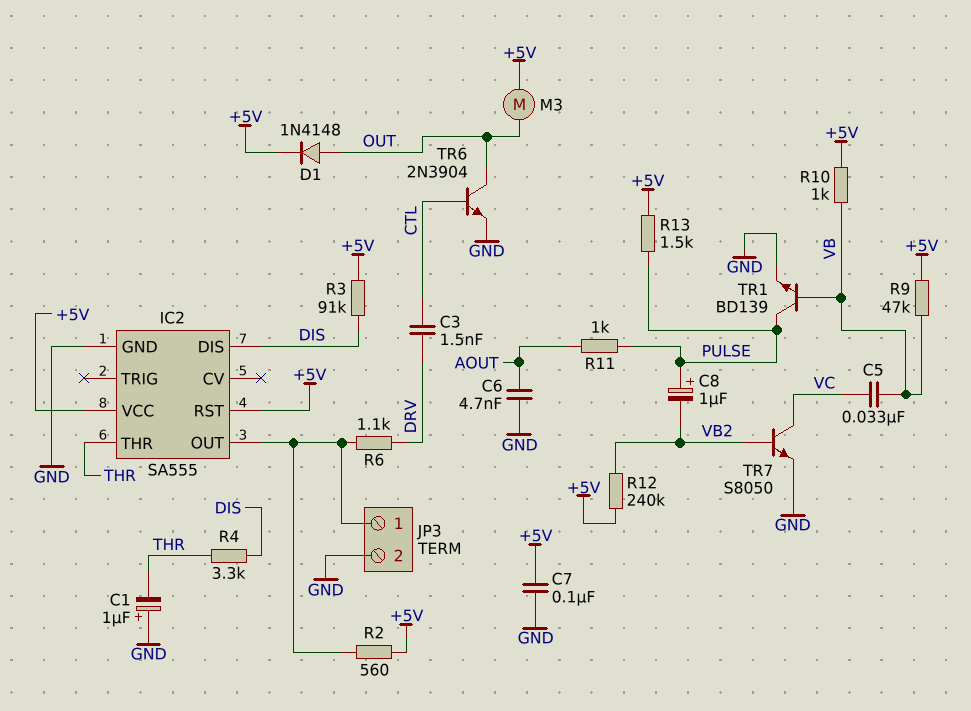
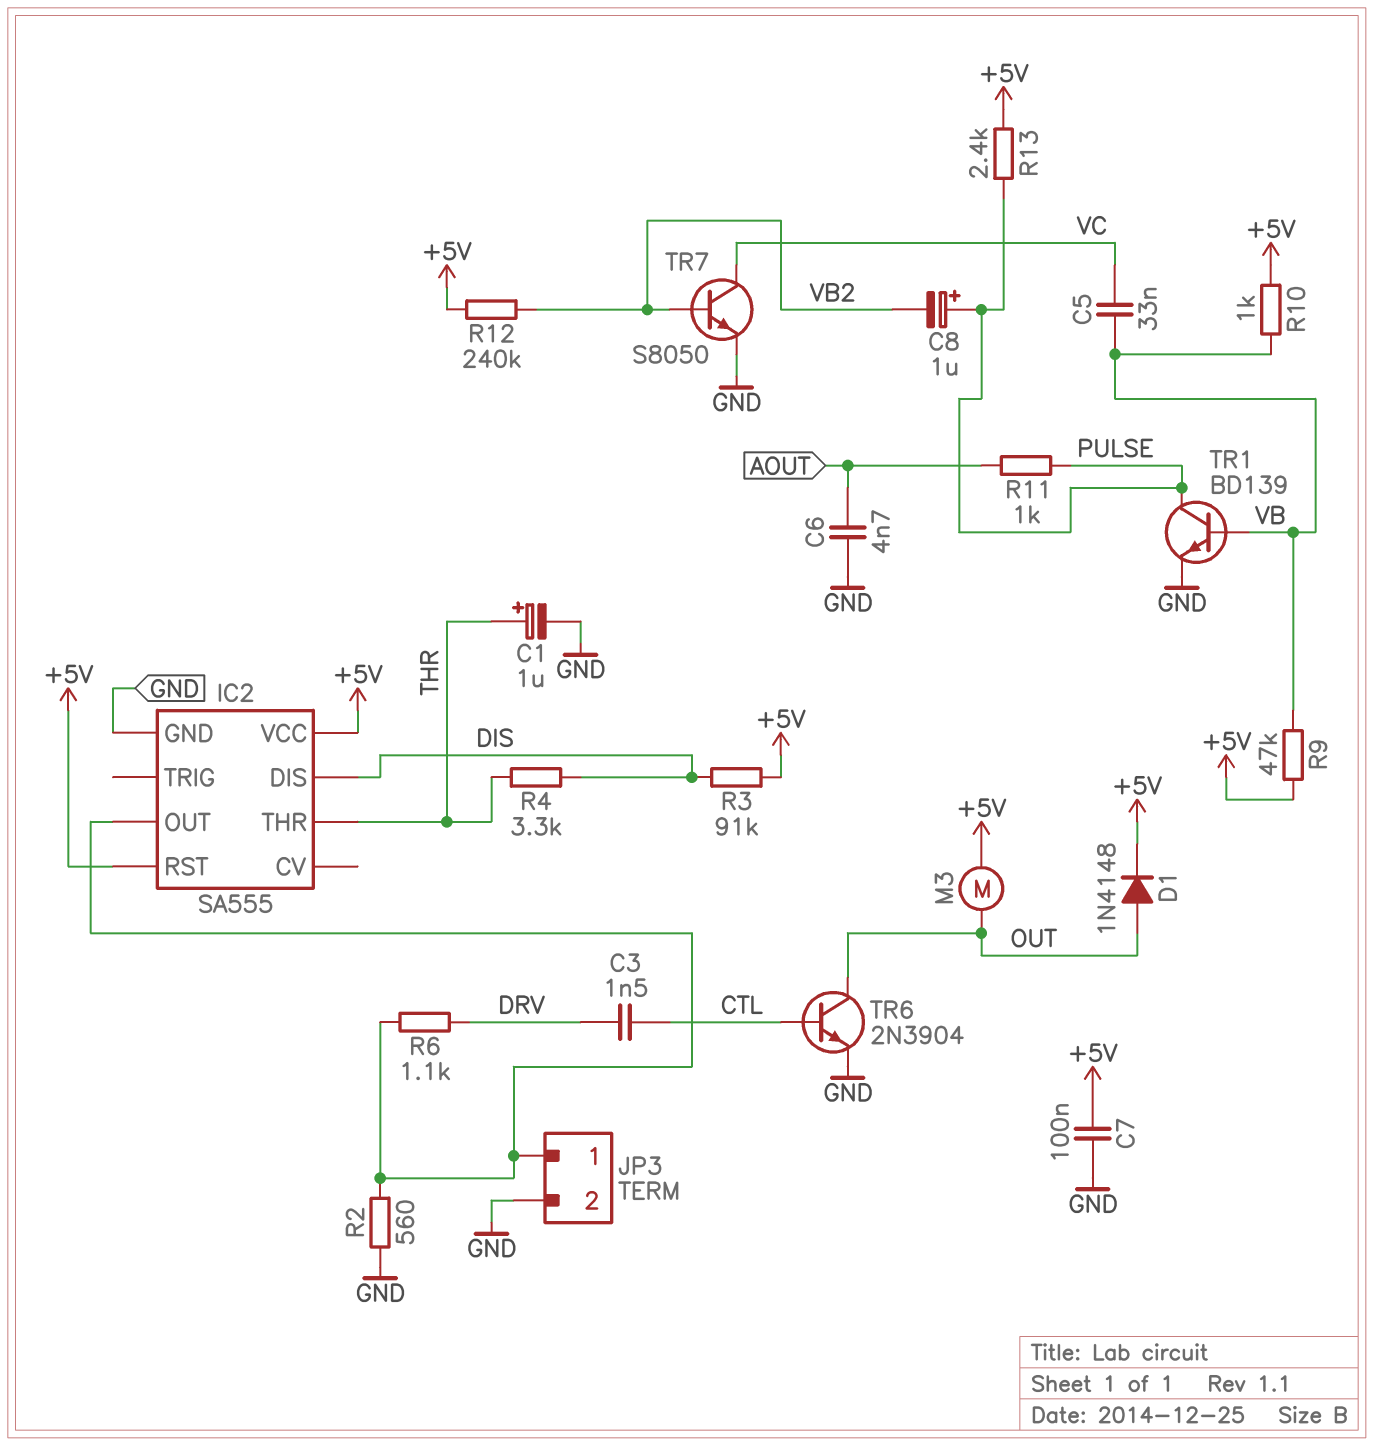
C1: 1uF (plus GND, minus THR) -> 1uF (plus THR, minus GND)
R2: 560 (+5V, IC2/OUT) -> 560 (GND, IC2/OUT)
R13: 1.5k (+5V, PULSE) -> 2.4k (+5V, PULSE)

